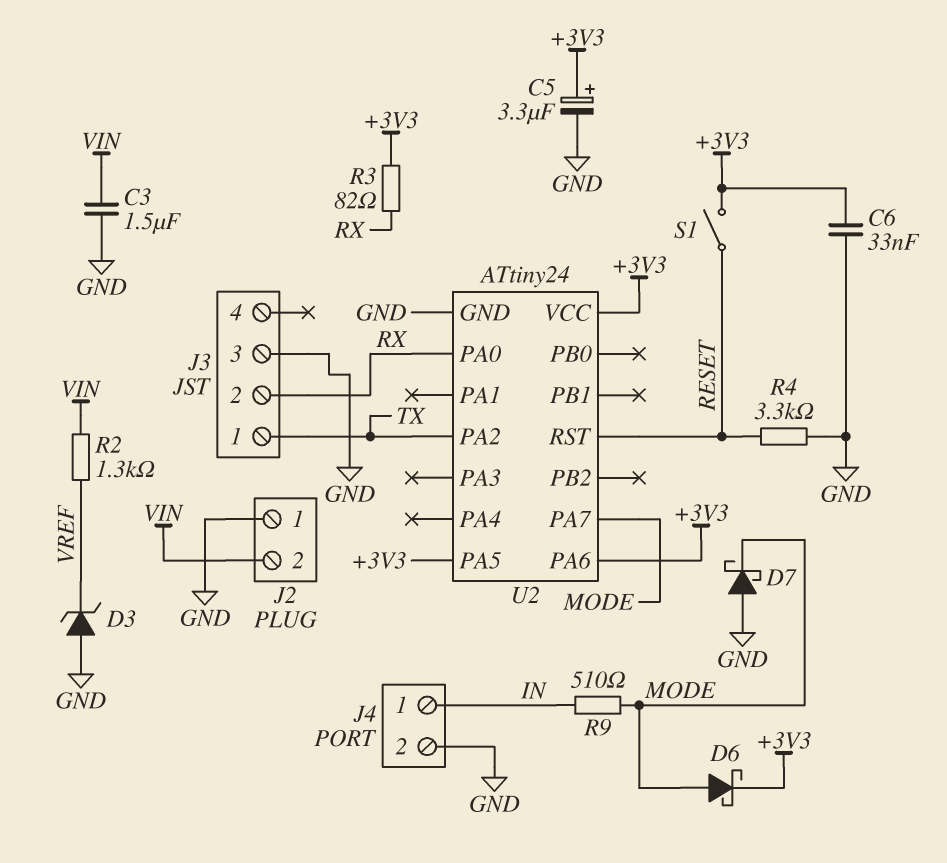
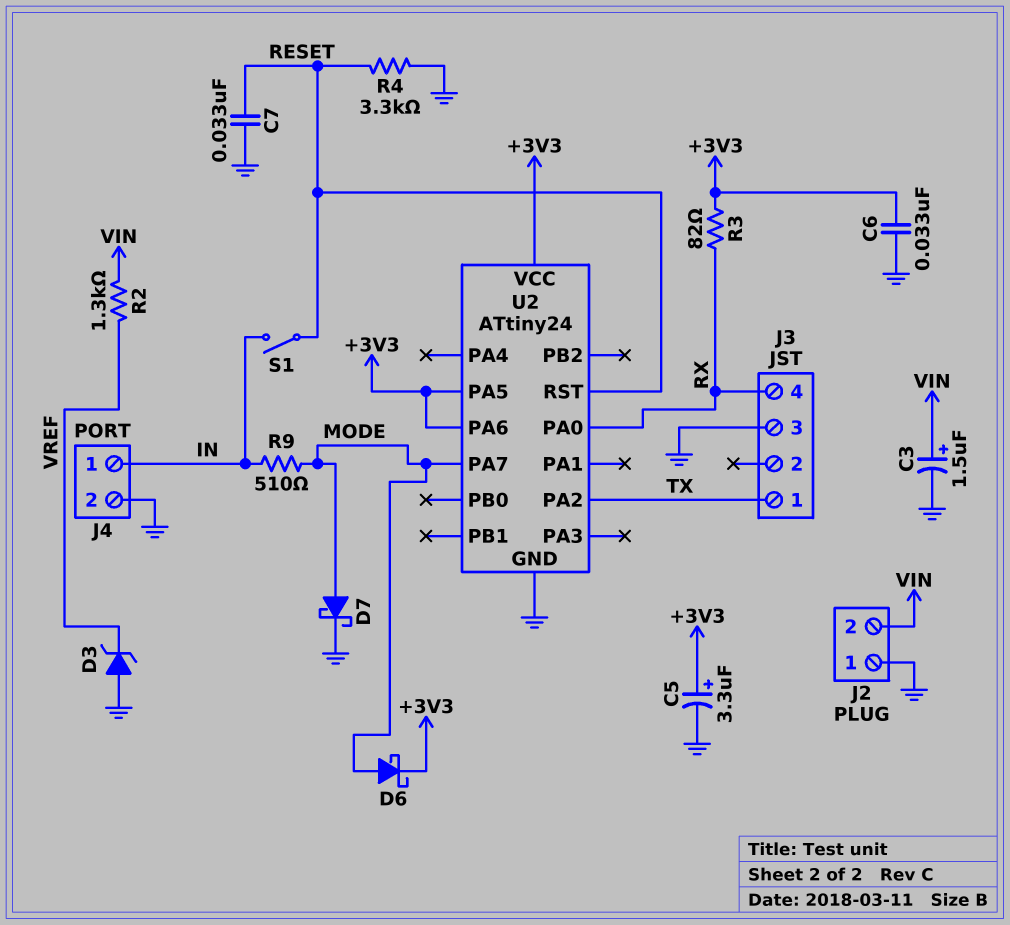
C3: 1.5uF (GND, VIN) -> 1.5uF (plus VIN, minus GND)
C7: none -> 33nF (GND, RESET)
D7: schottky (A GND, K MODE) -> schottky (A MODE, K GND)
J3 pin 2: RX -> none
J3 pin 4: none -> RX
S1: switch (+3V3, RESET) -> switch (IN, RESET)

